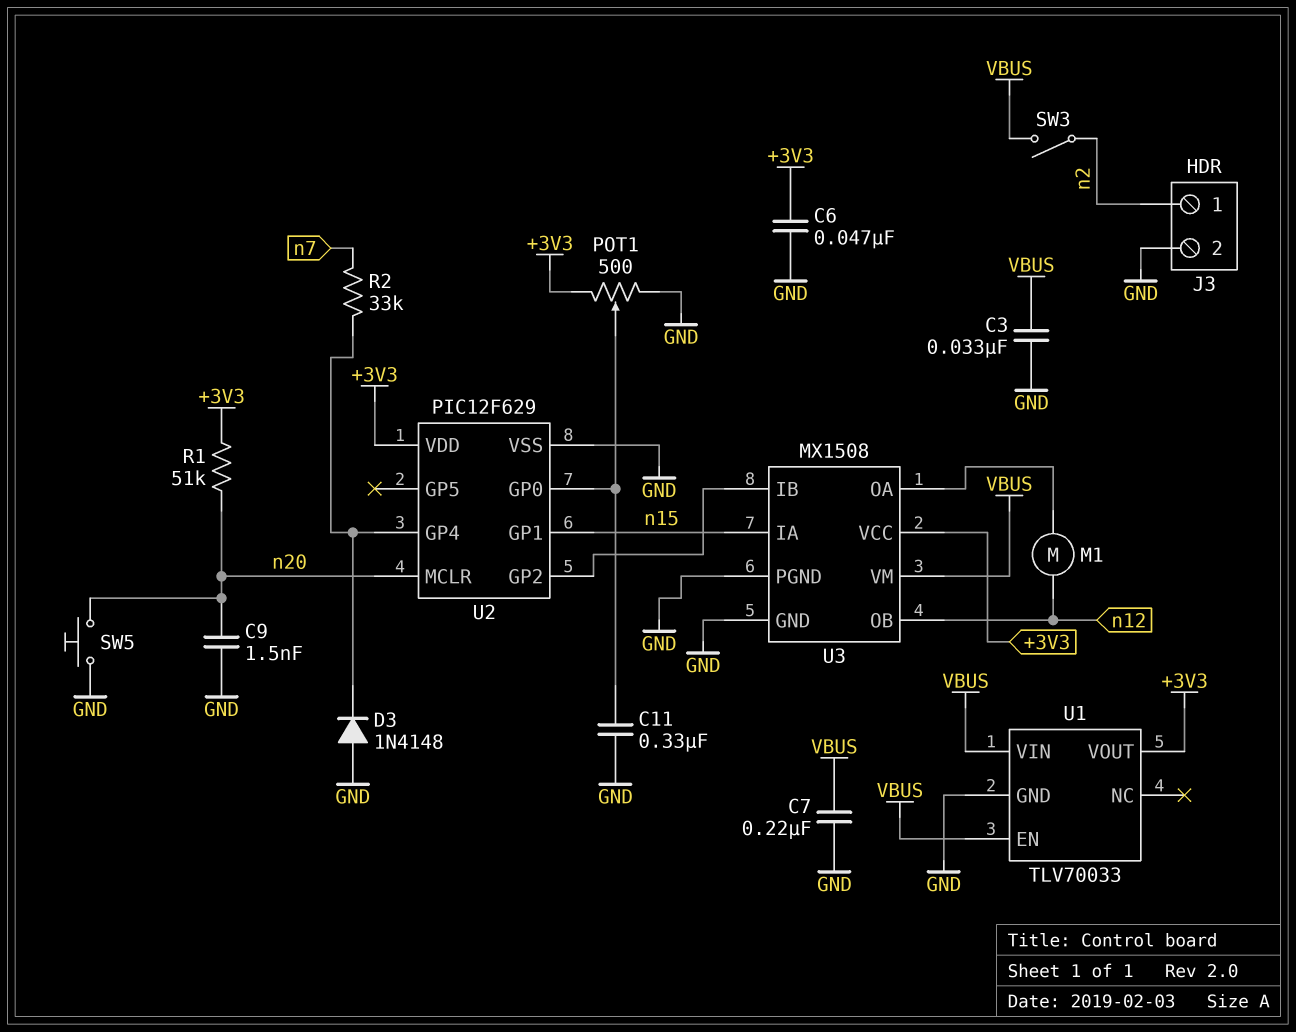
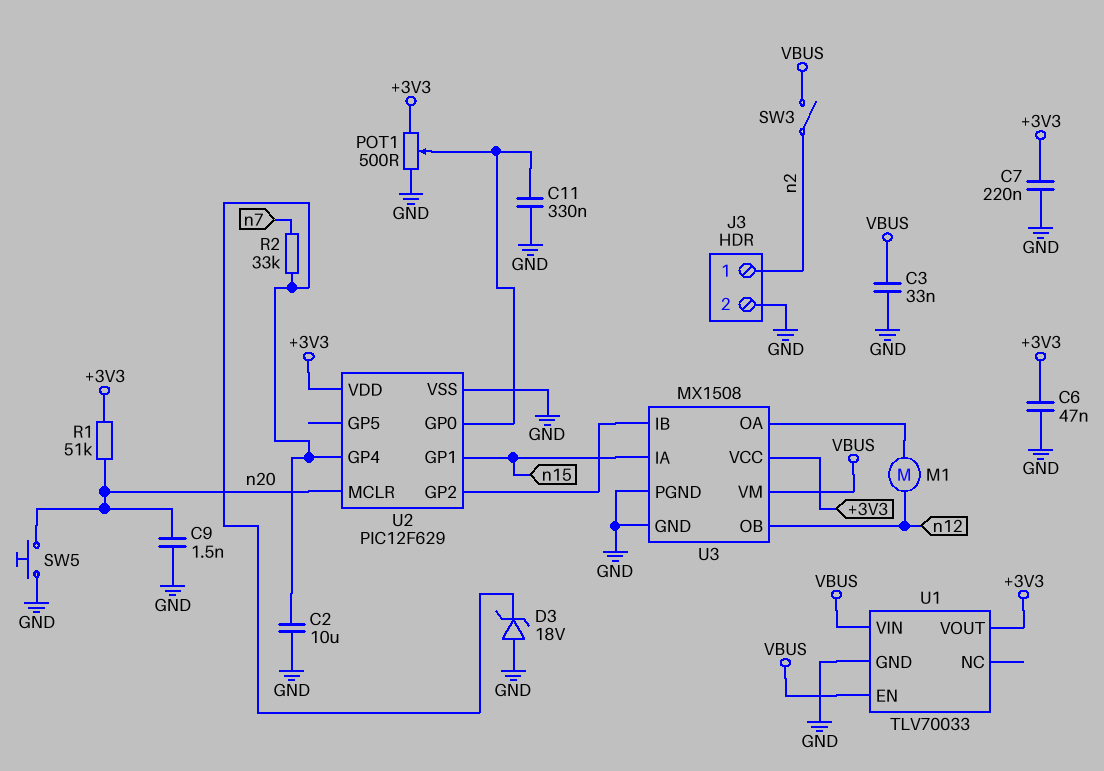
C2: none -> 10uF (GND, U2/GP4)
C7: 220nF (GND, VBUS) -> 220nF (+3V3, GND)
D3: diode 1N4148 (A GND, K U2/GP4) -> zener 18V (A GND, K U2/GP4)

